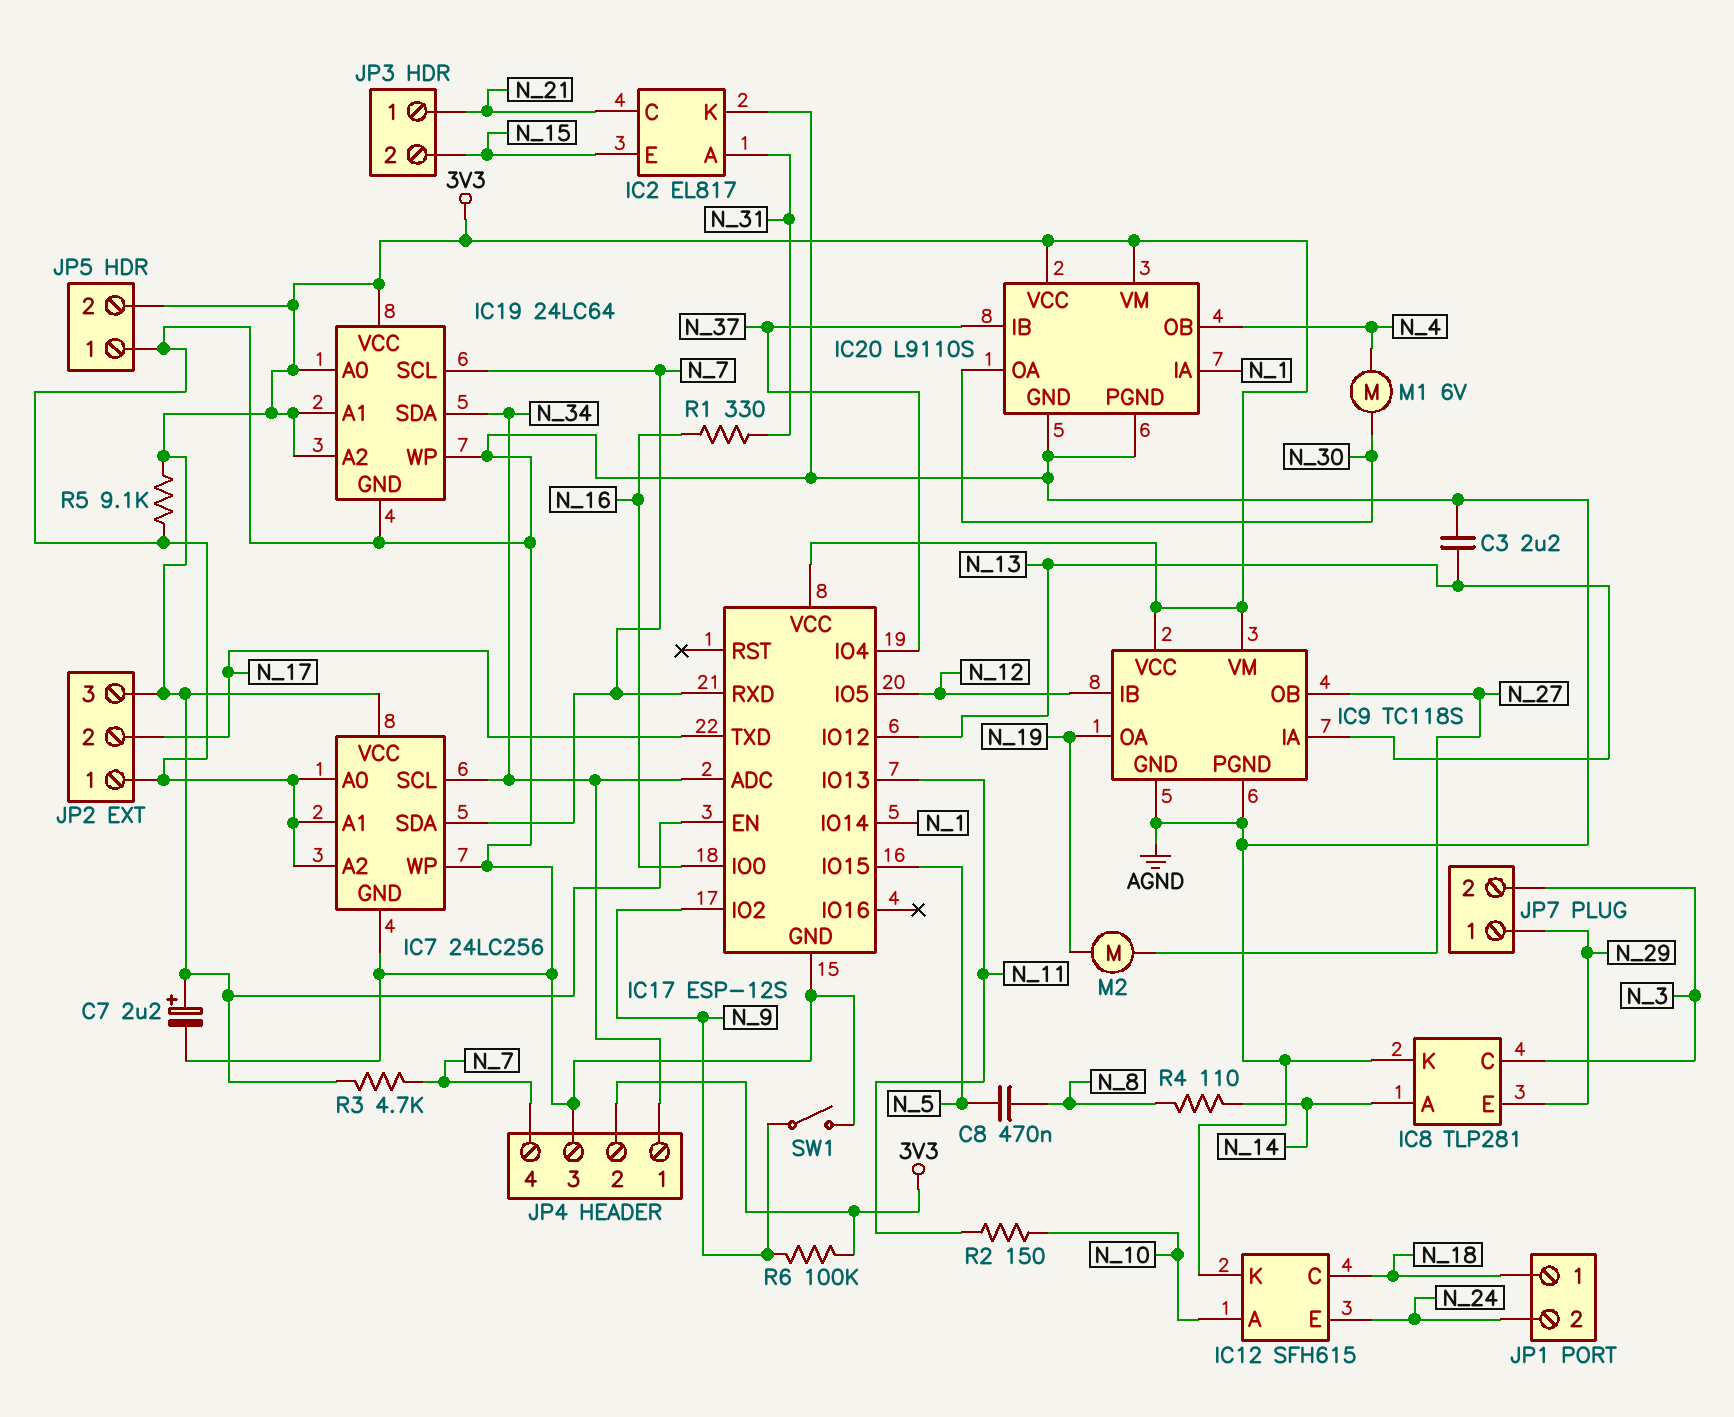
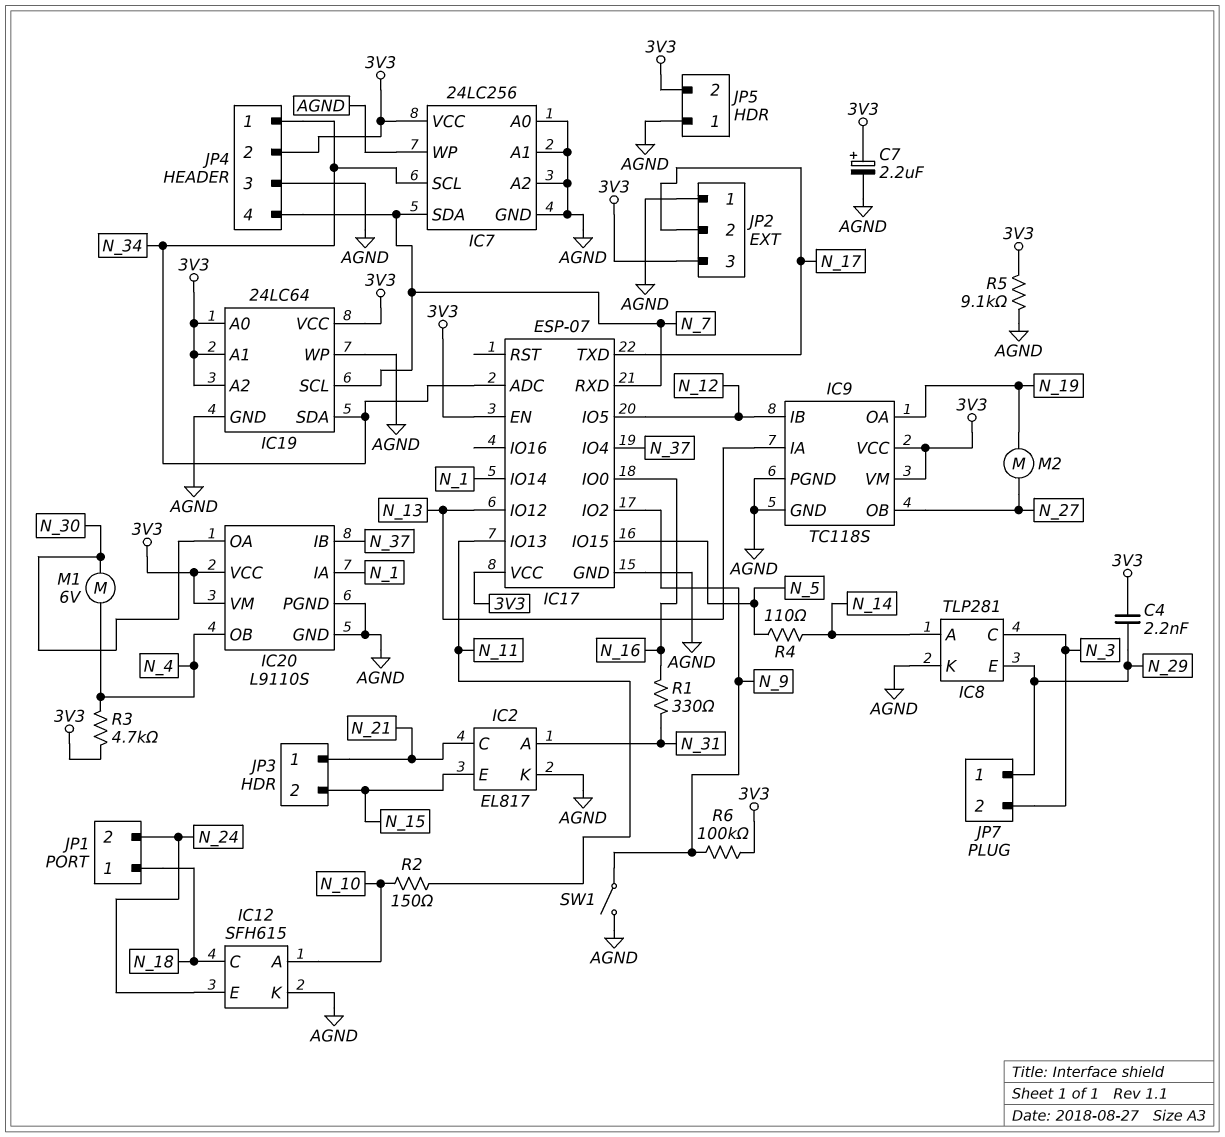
C3: 2.2uF (AGND, N_13) -> none
C4: none -> 2.2nF (3V3, N_29)
C8: 470nF (N_5, N_8) -> none
IC17: ESP-12S -> ESP-07
R3: 4.7k (3V3, N_7) -> 4.7k (3V3, N_4)
R4: 110 (N_8, N_14) -> 110 (N_5, N_14)

